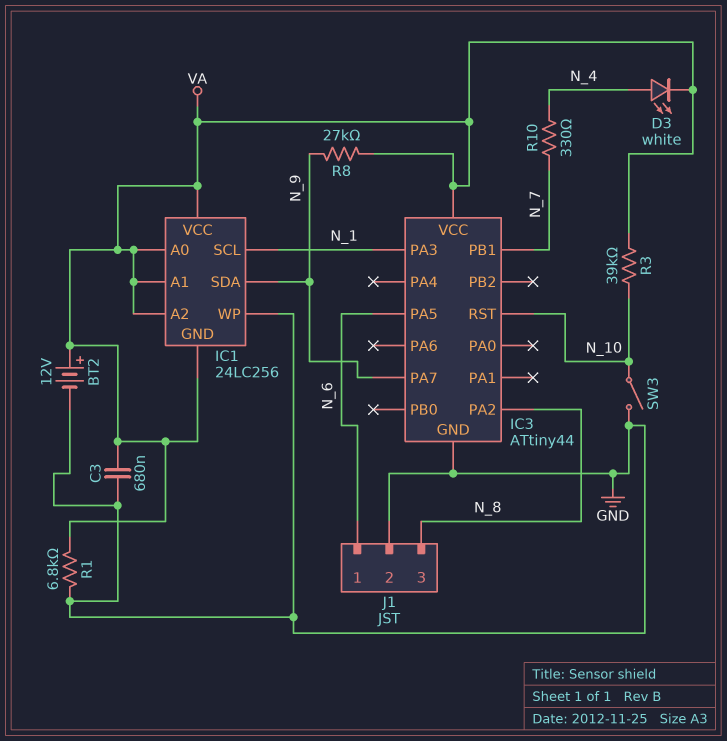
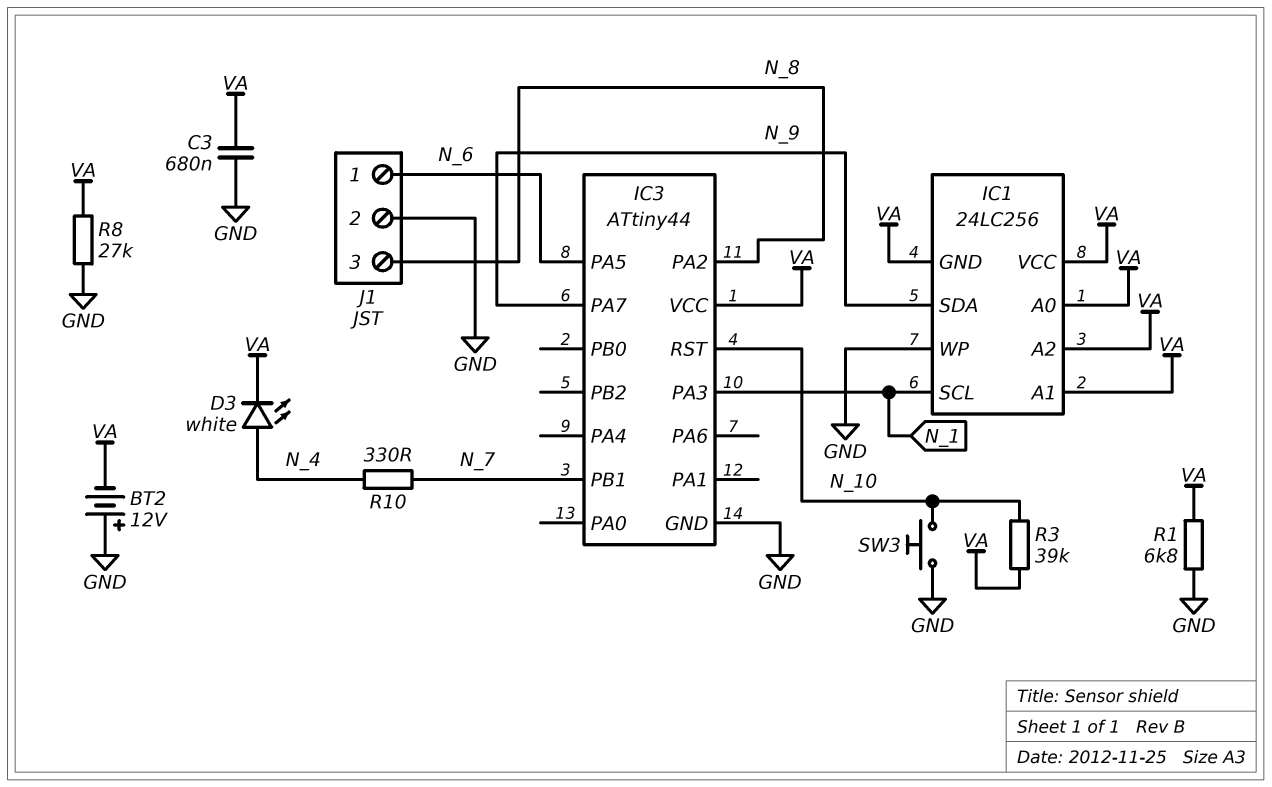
BT2: 12V (plus VA, minus GND) -> 12V (plus GND, minus VA)
R8: 27k (N_9, VA) -> 27k (GND, VA)
SW3: switch (GND, N_10) -> button (GND, N_10)

